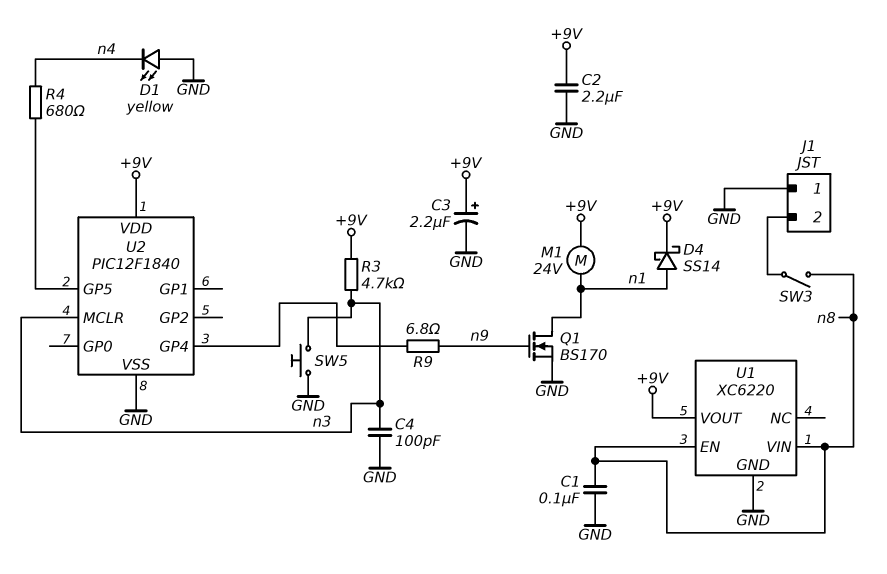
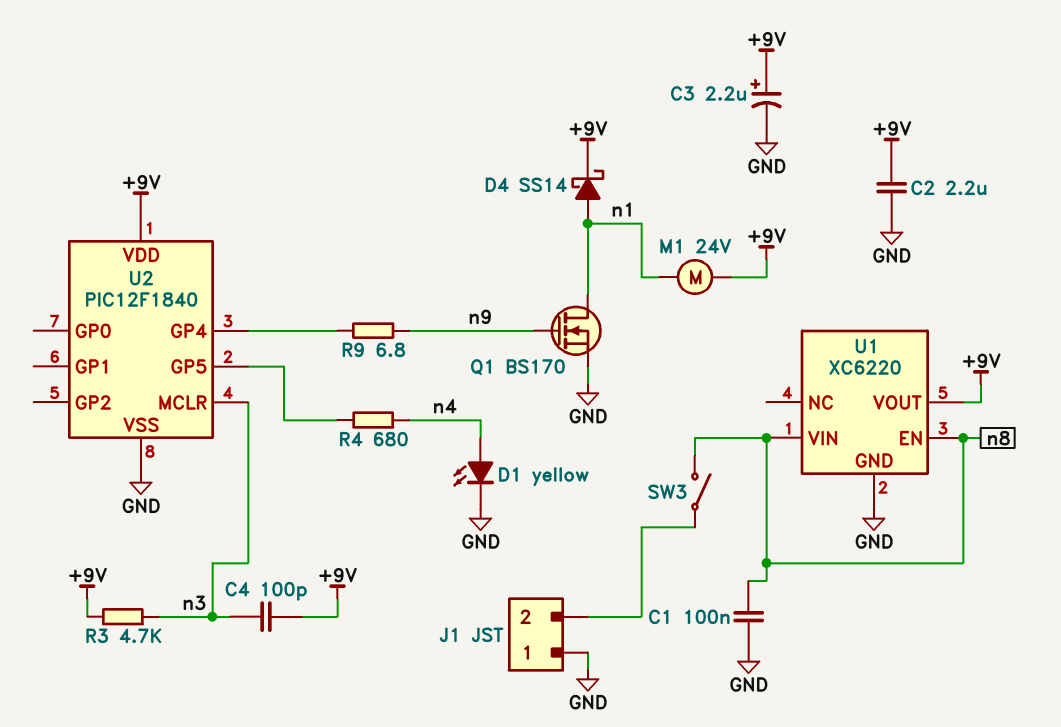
C4: 100pF (GND, n3) -> 100pF (+9V, n3)
D1: LED yellow (A GND, K n4) -> LED yellow (A n4, K GND)
SW5: button (GND, n3) -> none

